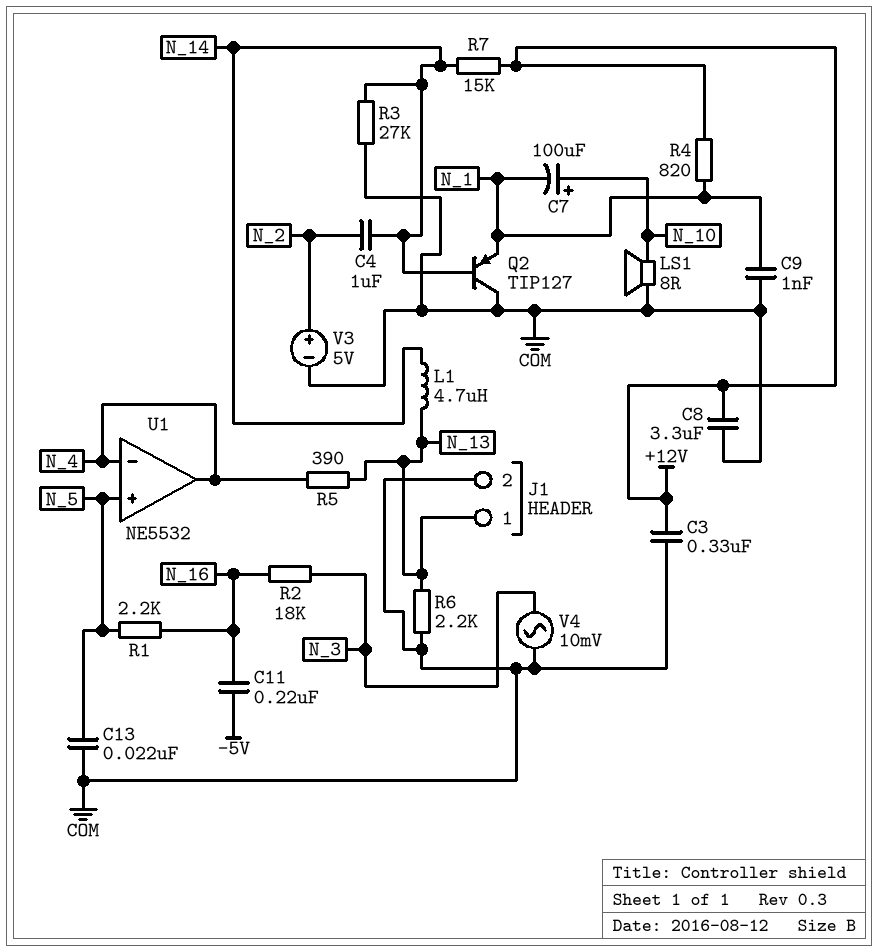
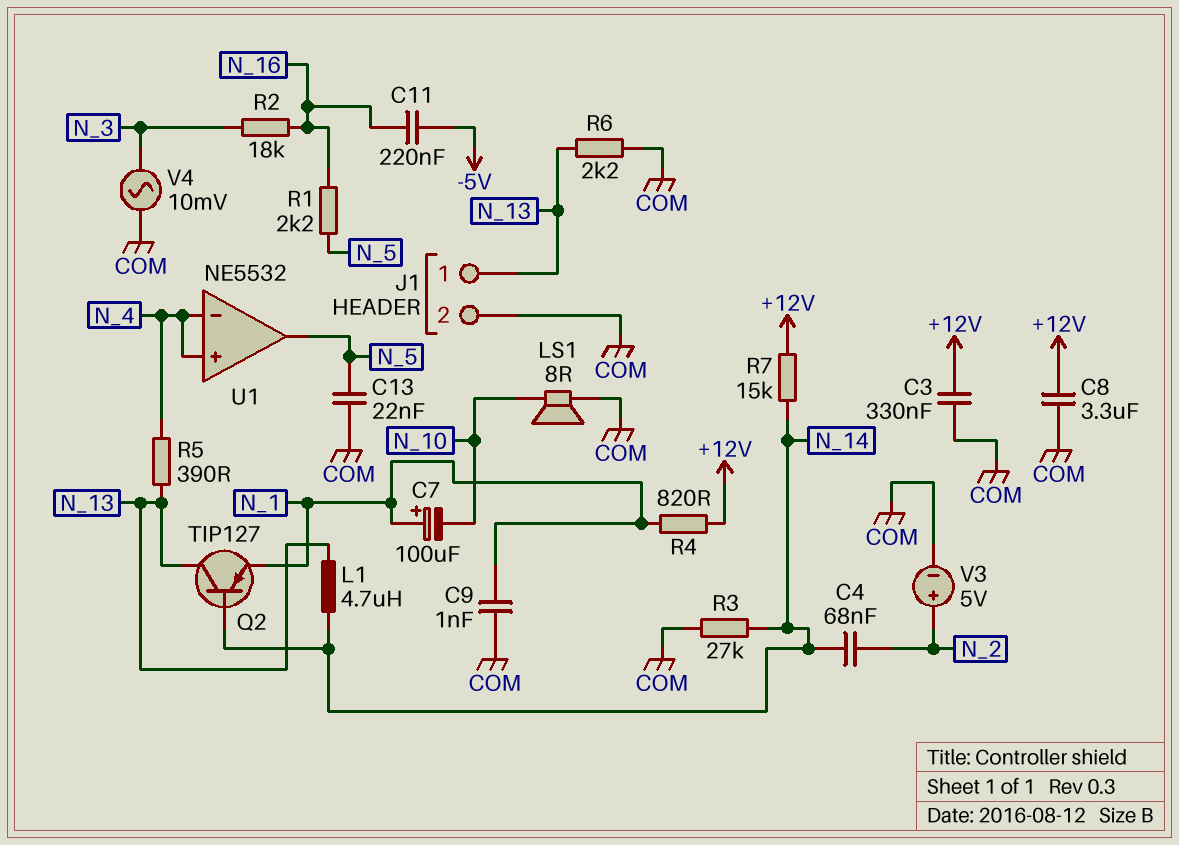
C4: 1uF (N_2, N_14) -> 68nF (N_2, N_14)
C7: 100uF (plus N_10, minus N_1) -> 100uF (plus N_1, minus N_10)
Q2: PNP TIP127 (B N_14, C COM, E N_1) -> PNP TIP127 (B N_14, C N_13, E N_1)
U1 pin in+: N_5 -> N_4
U1 pin out: N_4 -> N_5

